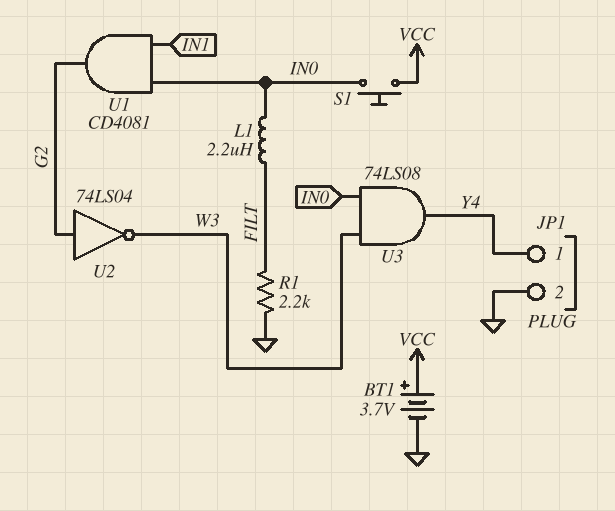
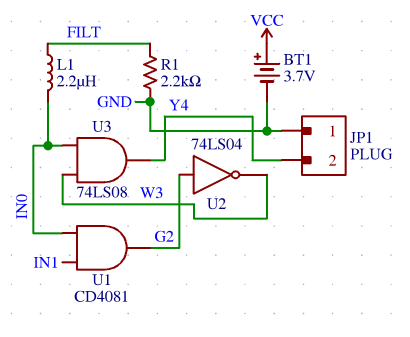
JP1 pin 1: Y4 -> GND
JP1 pin 2: GND -> Y4
S1: button (IN0, VCC) -> none

